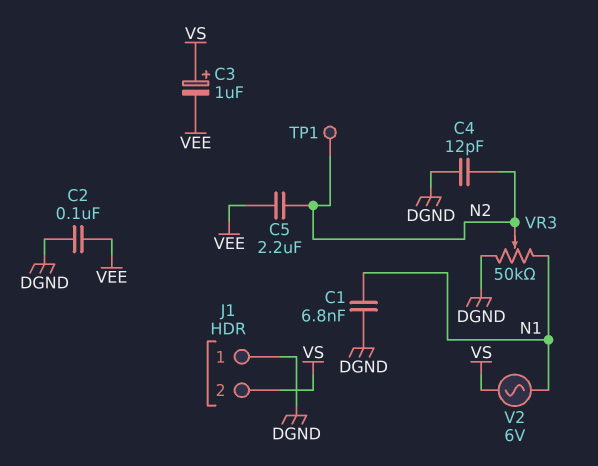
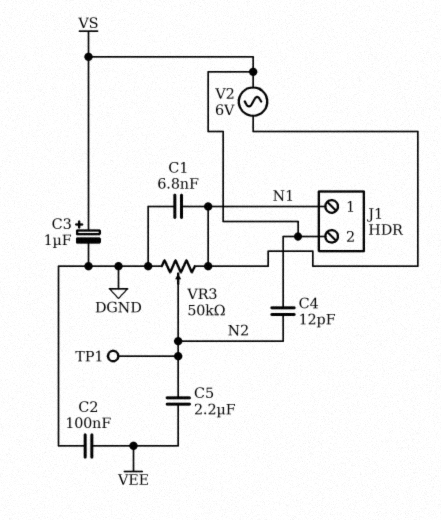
C3: 1uF (plus VS, minus VEE) -> 1uF (plus VS, minus DGND)
C4: 12pF (DGND, N2) -> 12pF (N2, VS)
J1 pin 1: DGND -> N1

